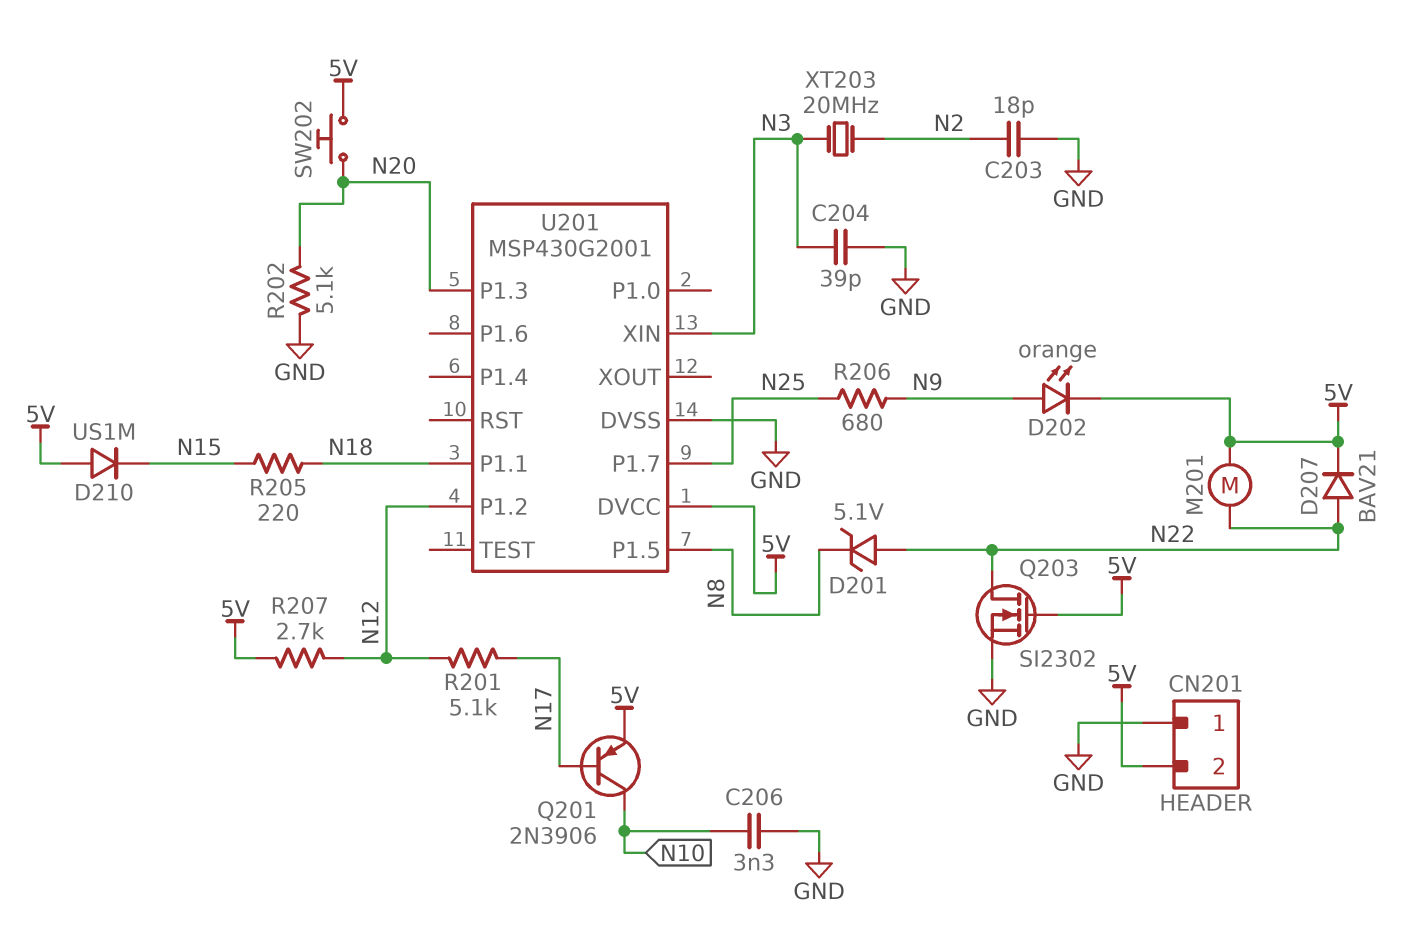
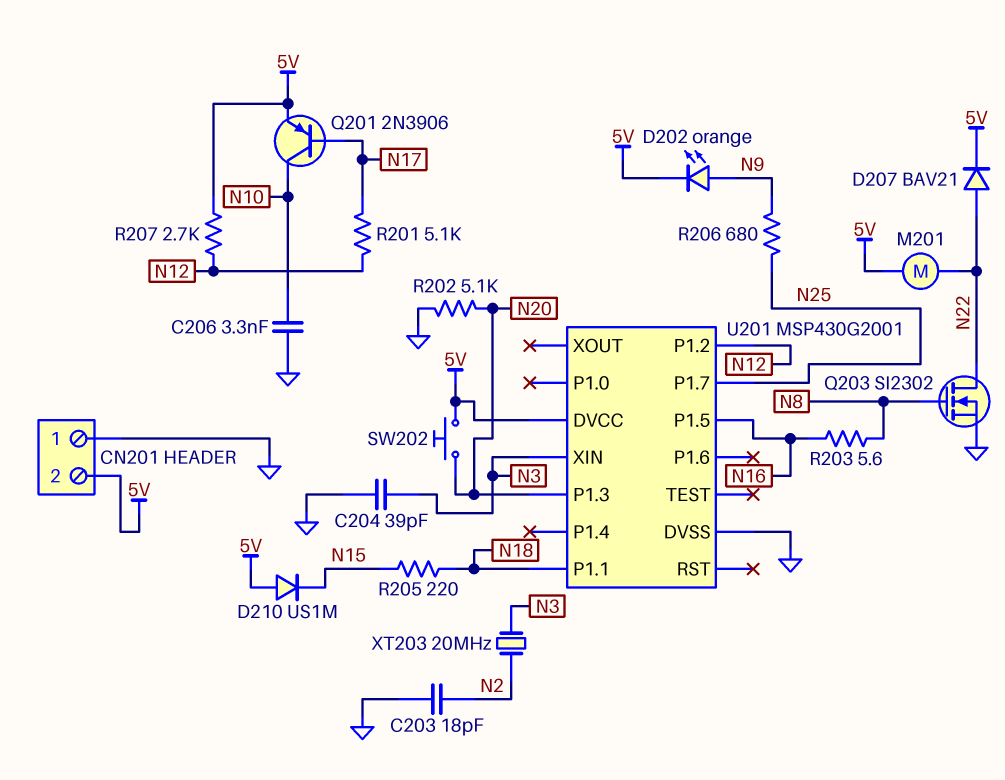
D201: zener 5.1V (A N22, K N8) -> none
Q203: NMOS SI2302 (G 5V, D N22, S GND) -> NMOS SI2302 (G N8, D N22, S GND)
R203: none -> 5.6 (N8, N16)
U201 pin P1.5: N8 -> N16

